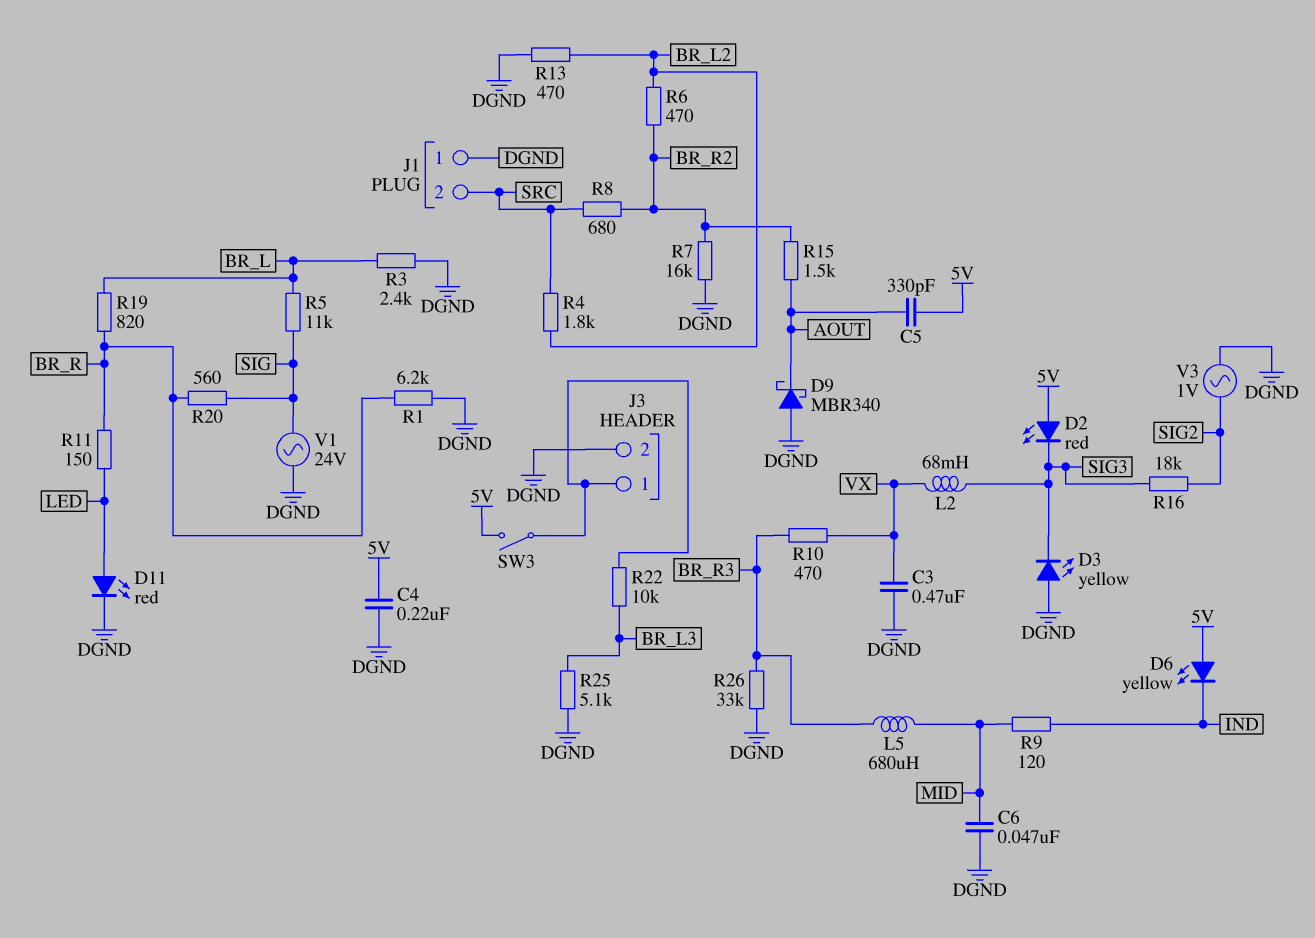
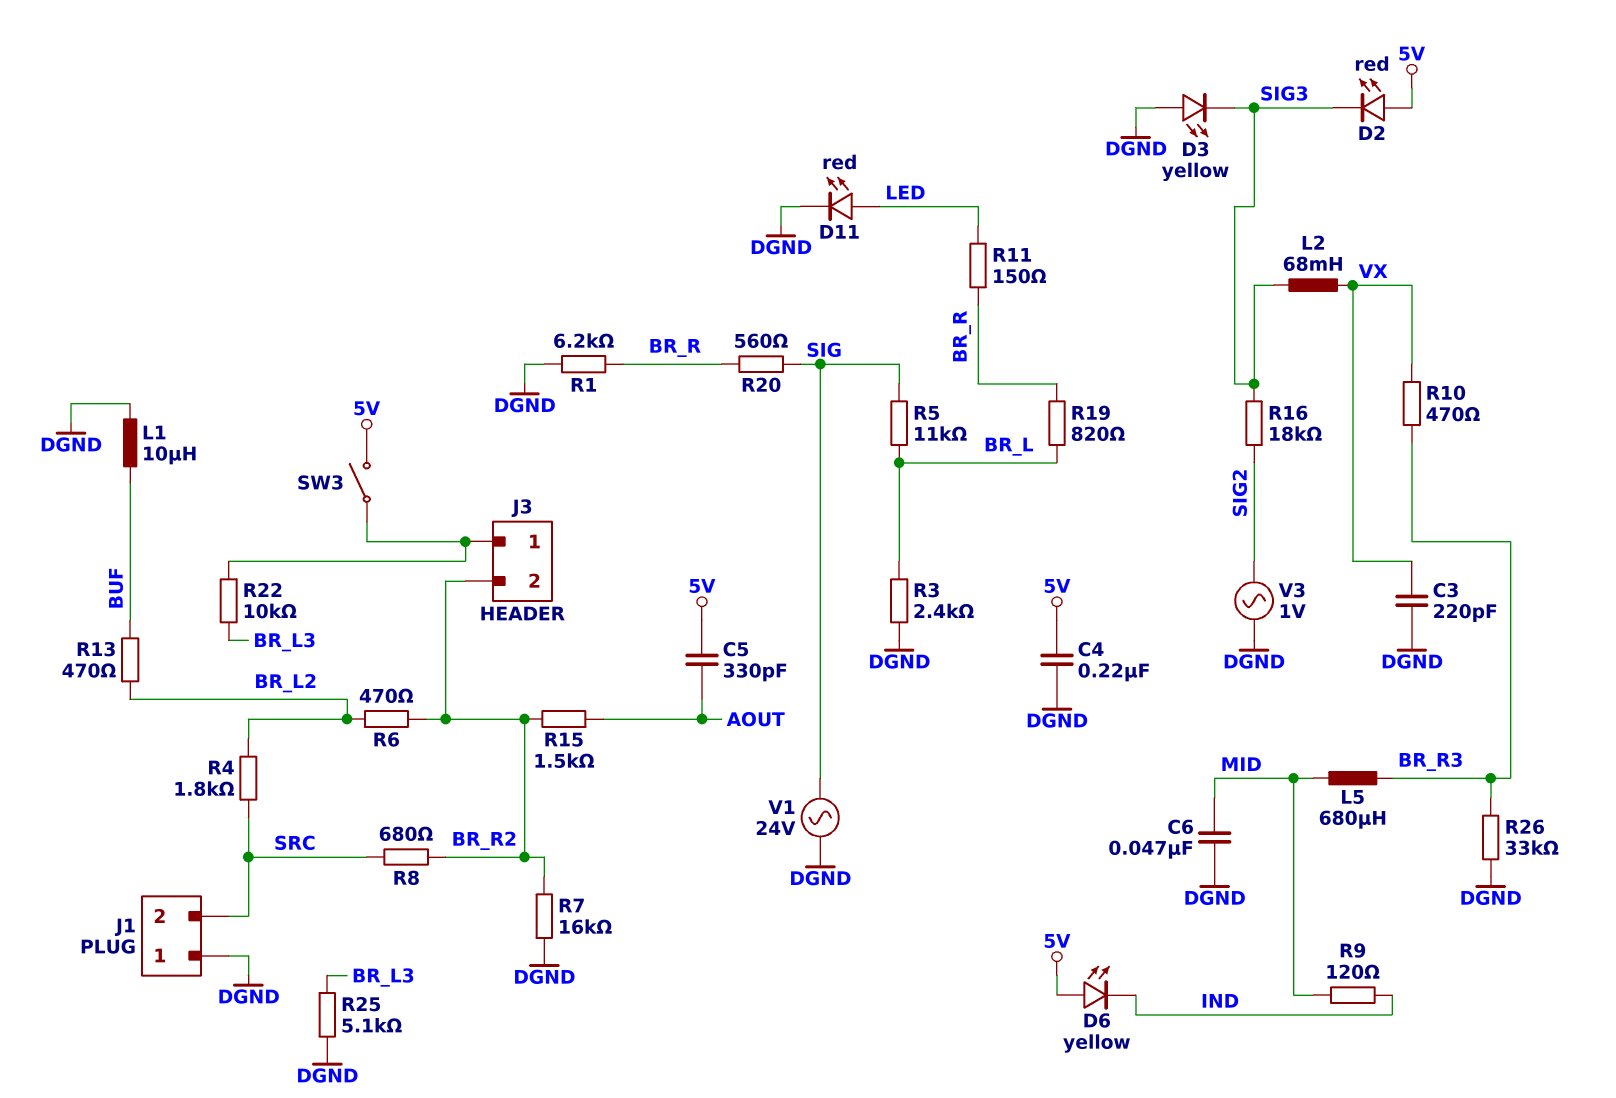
C3: 470nF (DGND, VX) -> 220pF (DGND, VX)
D9: schottky MBR340 (A DGND, K AOUT) -> none
J3 pin 2: DGND -> BR_R2
L1: none -> 10uH (BUF, DGND)
R13: 470 (BR_L2, DGND) -> 470 (BR_L2, BUF)

